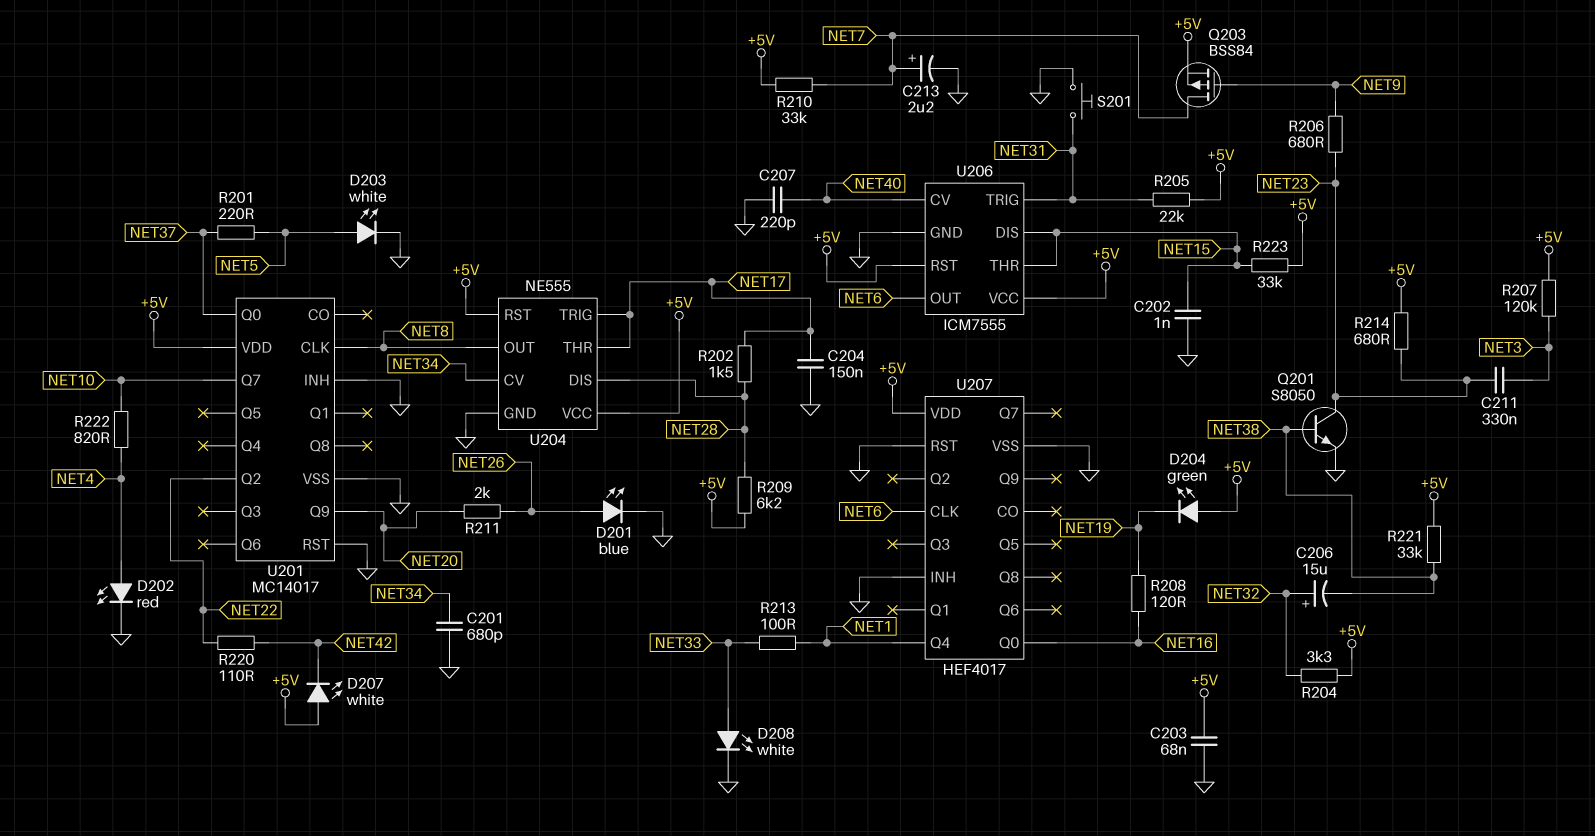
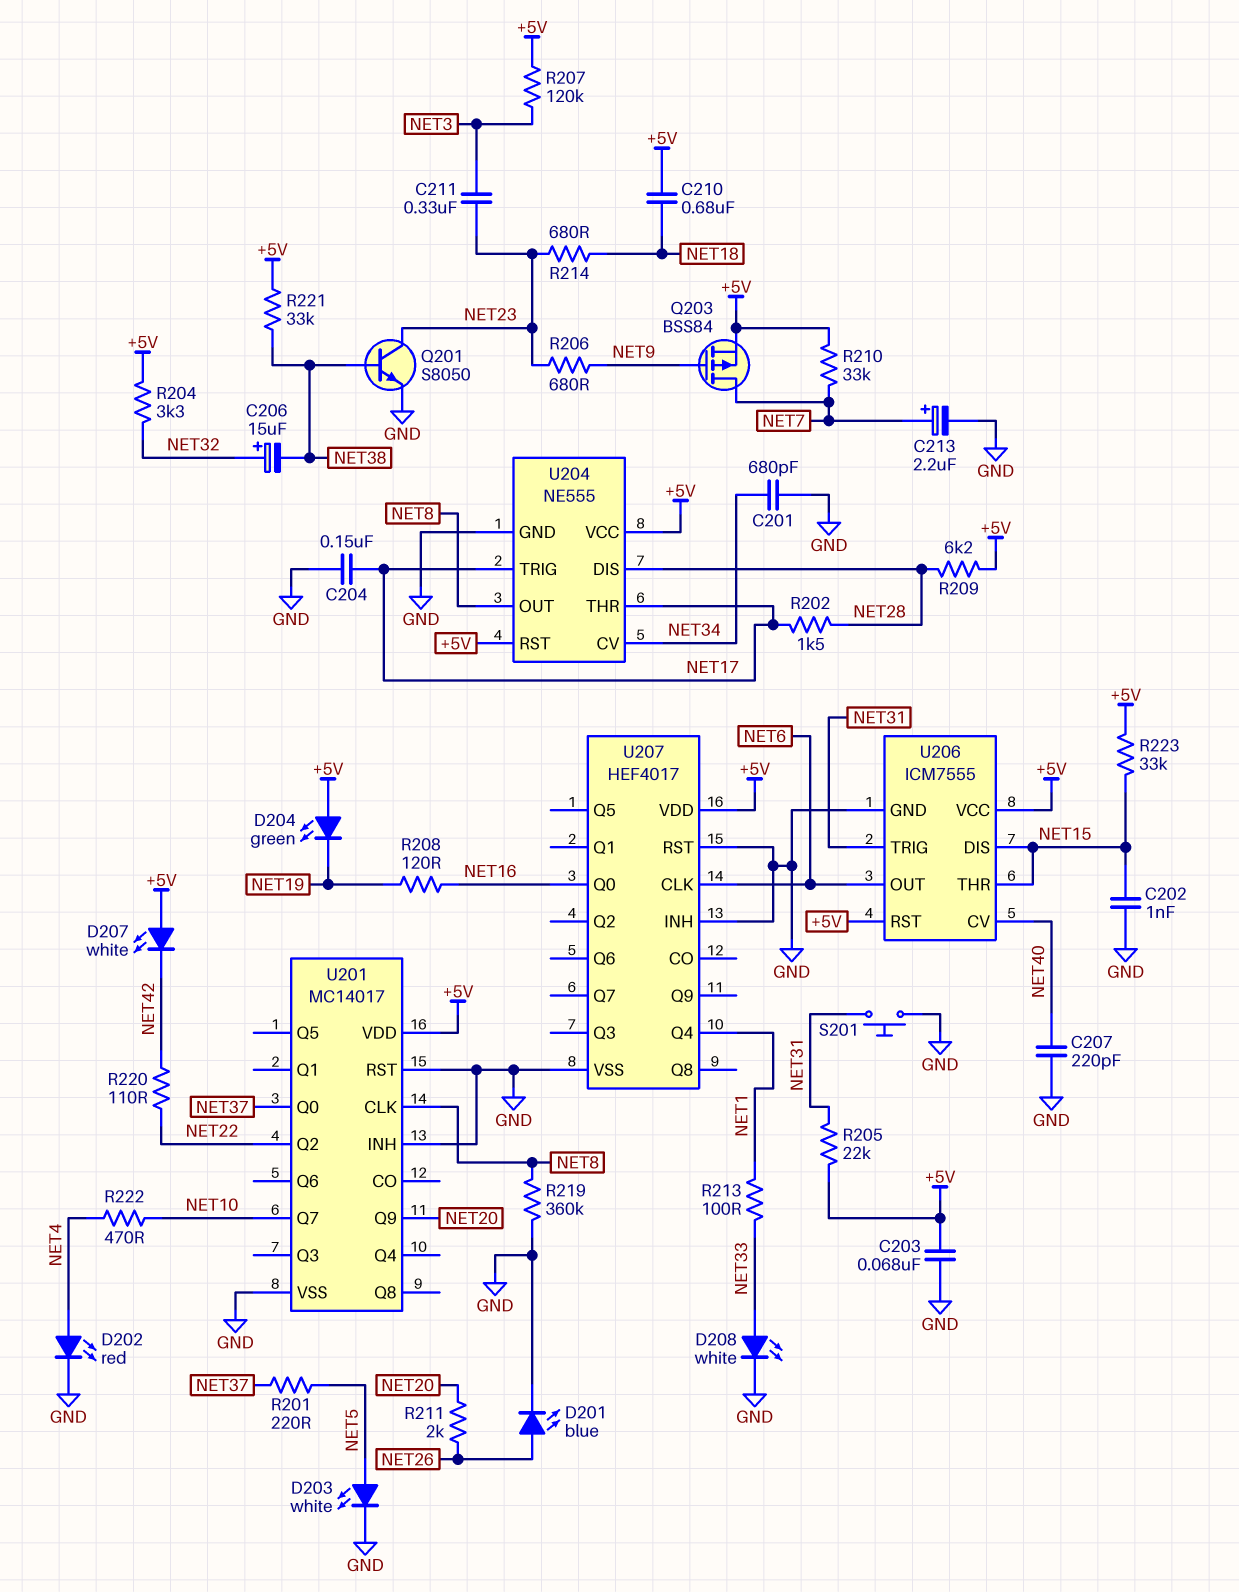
C210: none -> 680nF (+5V, NET18)
R214: 680 (+5V, NET23) -> 680 (NET18, NET23)
R219: none -> 360k (GND, NET8)
R222: 820 (NET4, NET10) -> 470 (NET4, NET10)

